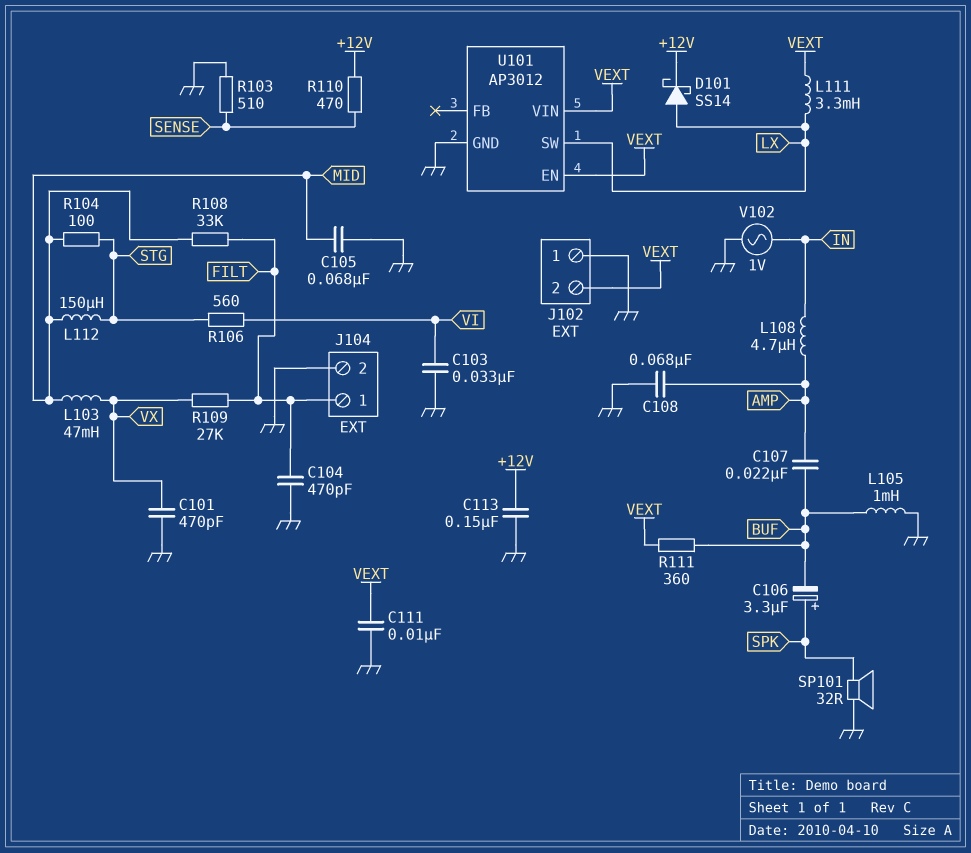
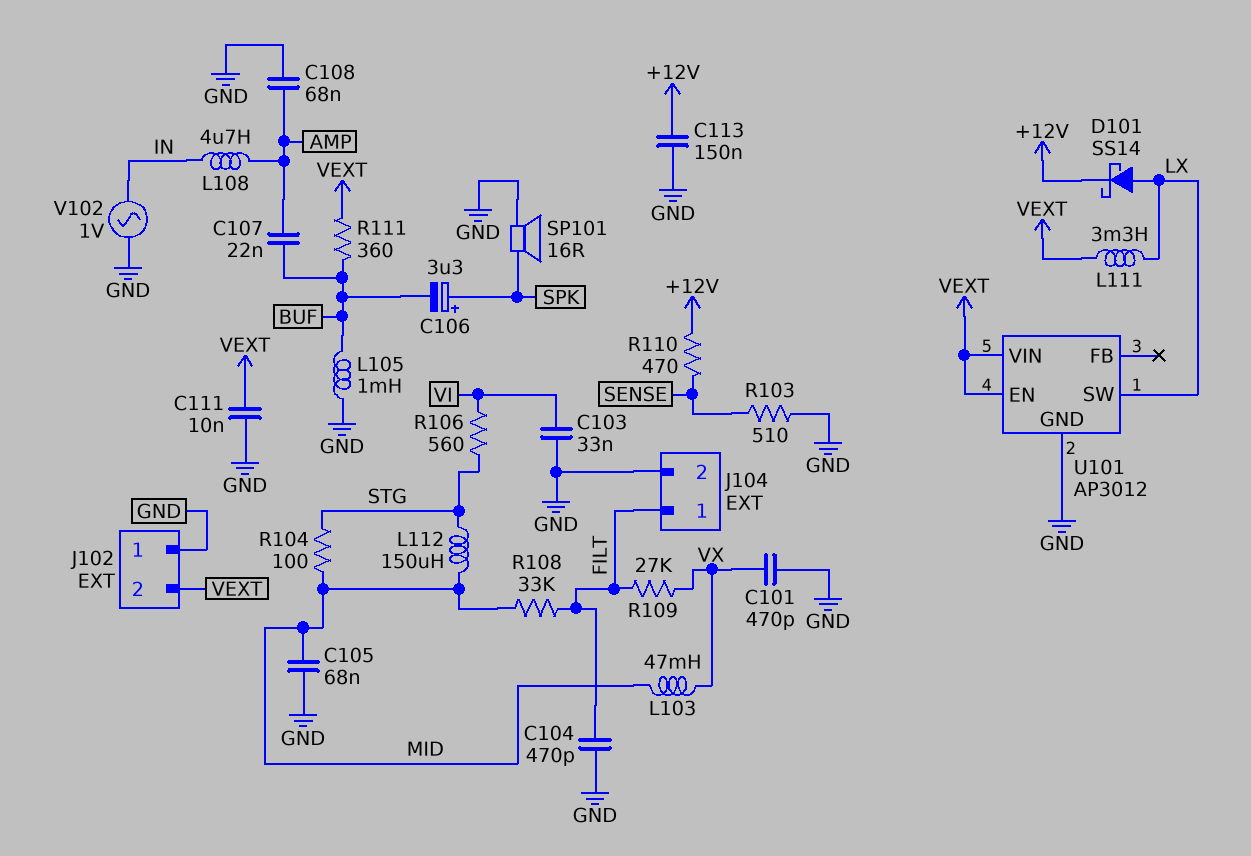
SP101: speaker 32R (GND, SPK) -> speaker 16R (GND, SPK)

